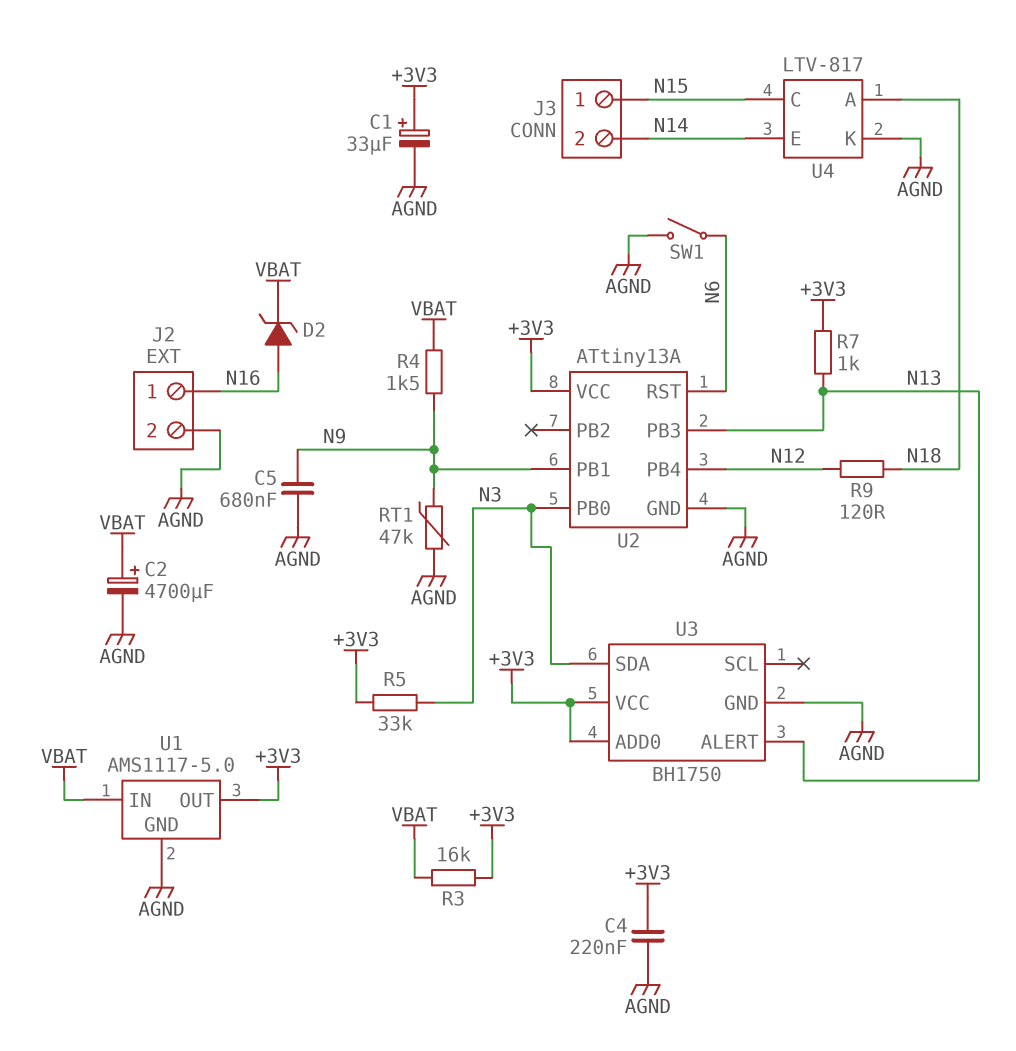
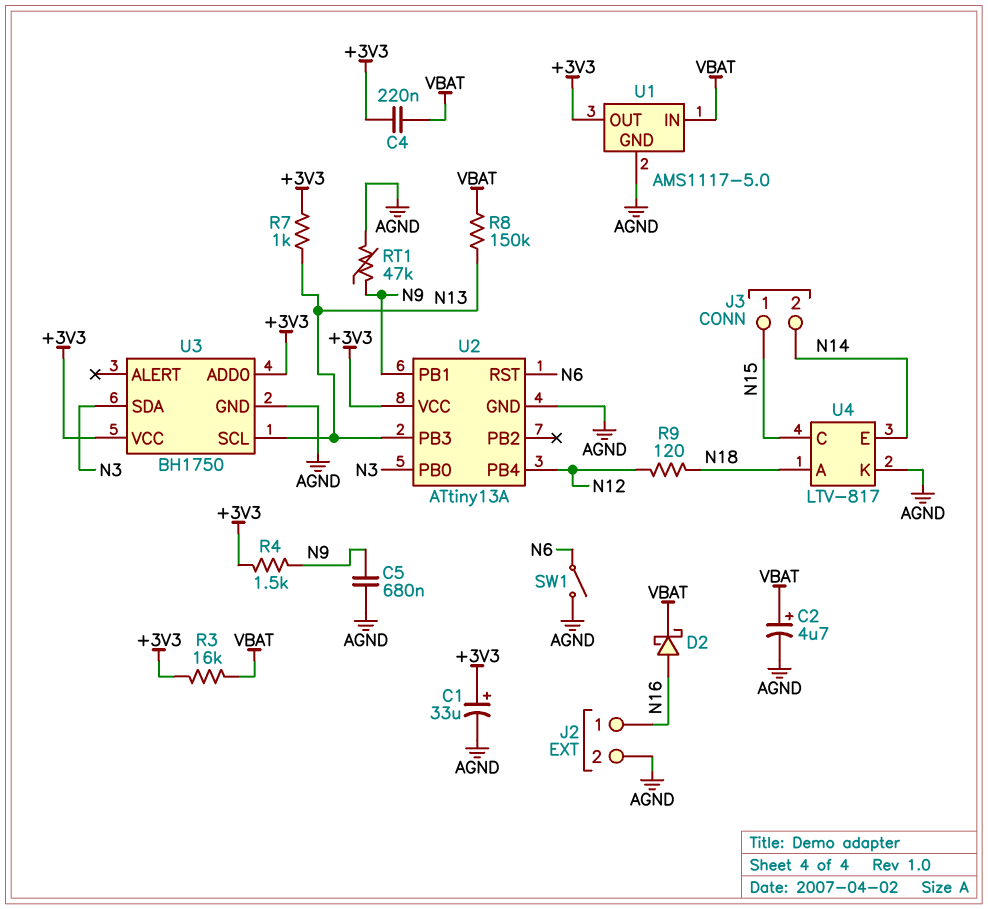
C2: 4700uF (plus VBAT, minus AGND) -> 4.7uF (plus VBAT, minus AGND)
C4: 220nF (+3V3, AGND) -> 220nF (+3V3, VBAT)
D2: zener (A N16, K VBAT) -> schottky (A N16, K VBAT)
R4: 1.5k (N9, VBAT) -> 1.5k (+3V3, N9)
R5: 33k (+3V3, N3) -> none
R8: none -> 150k (N13, VBAT)
U3 pin ALERT: N13 -> none
U3 pin SCL: none -> N13

